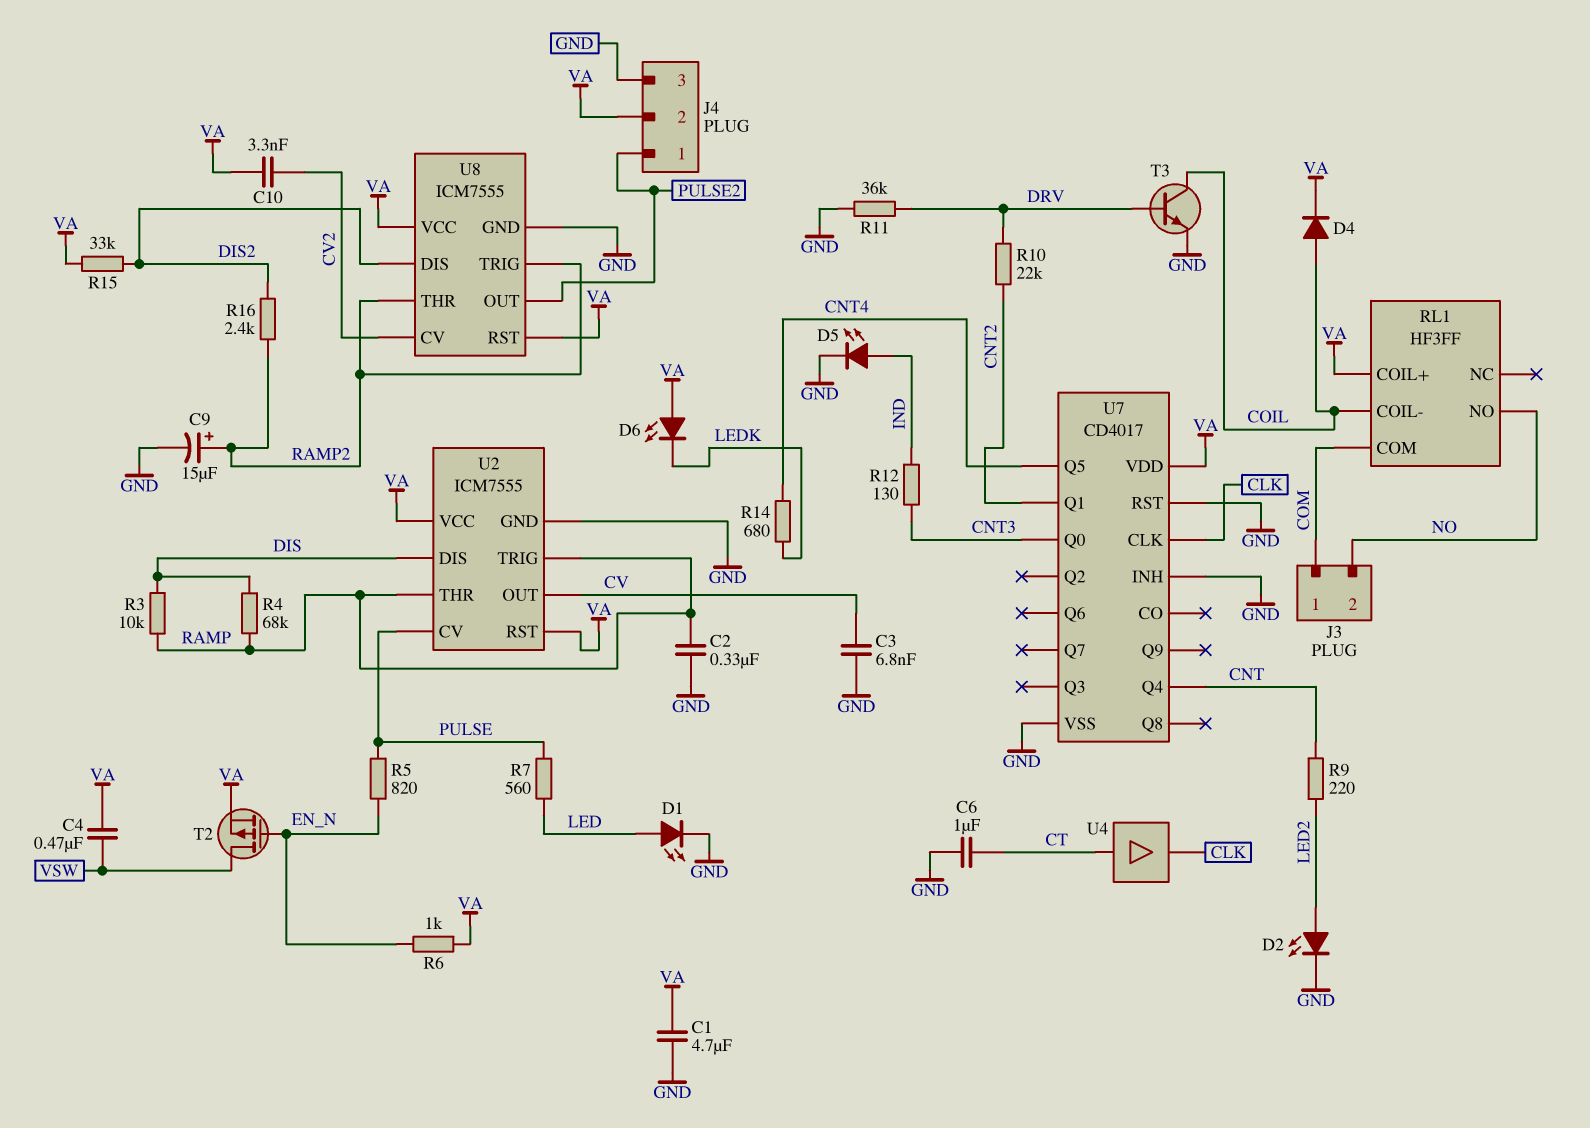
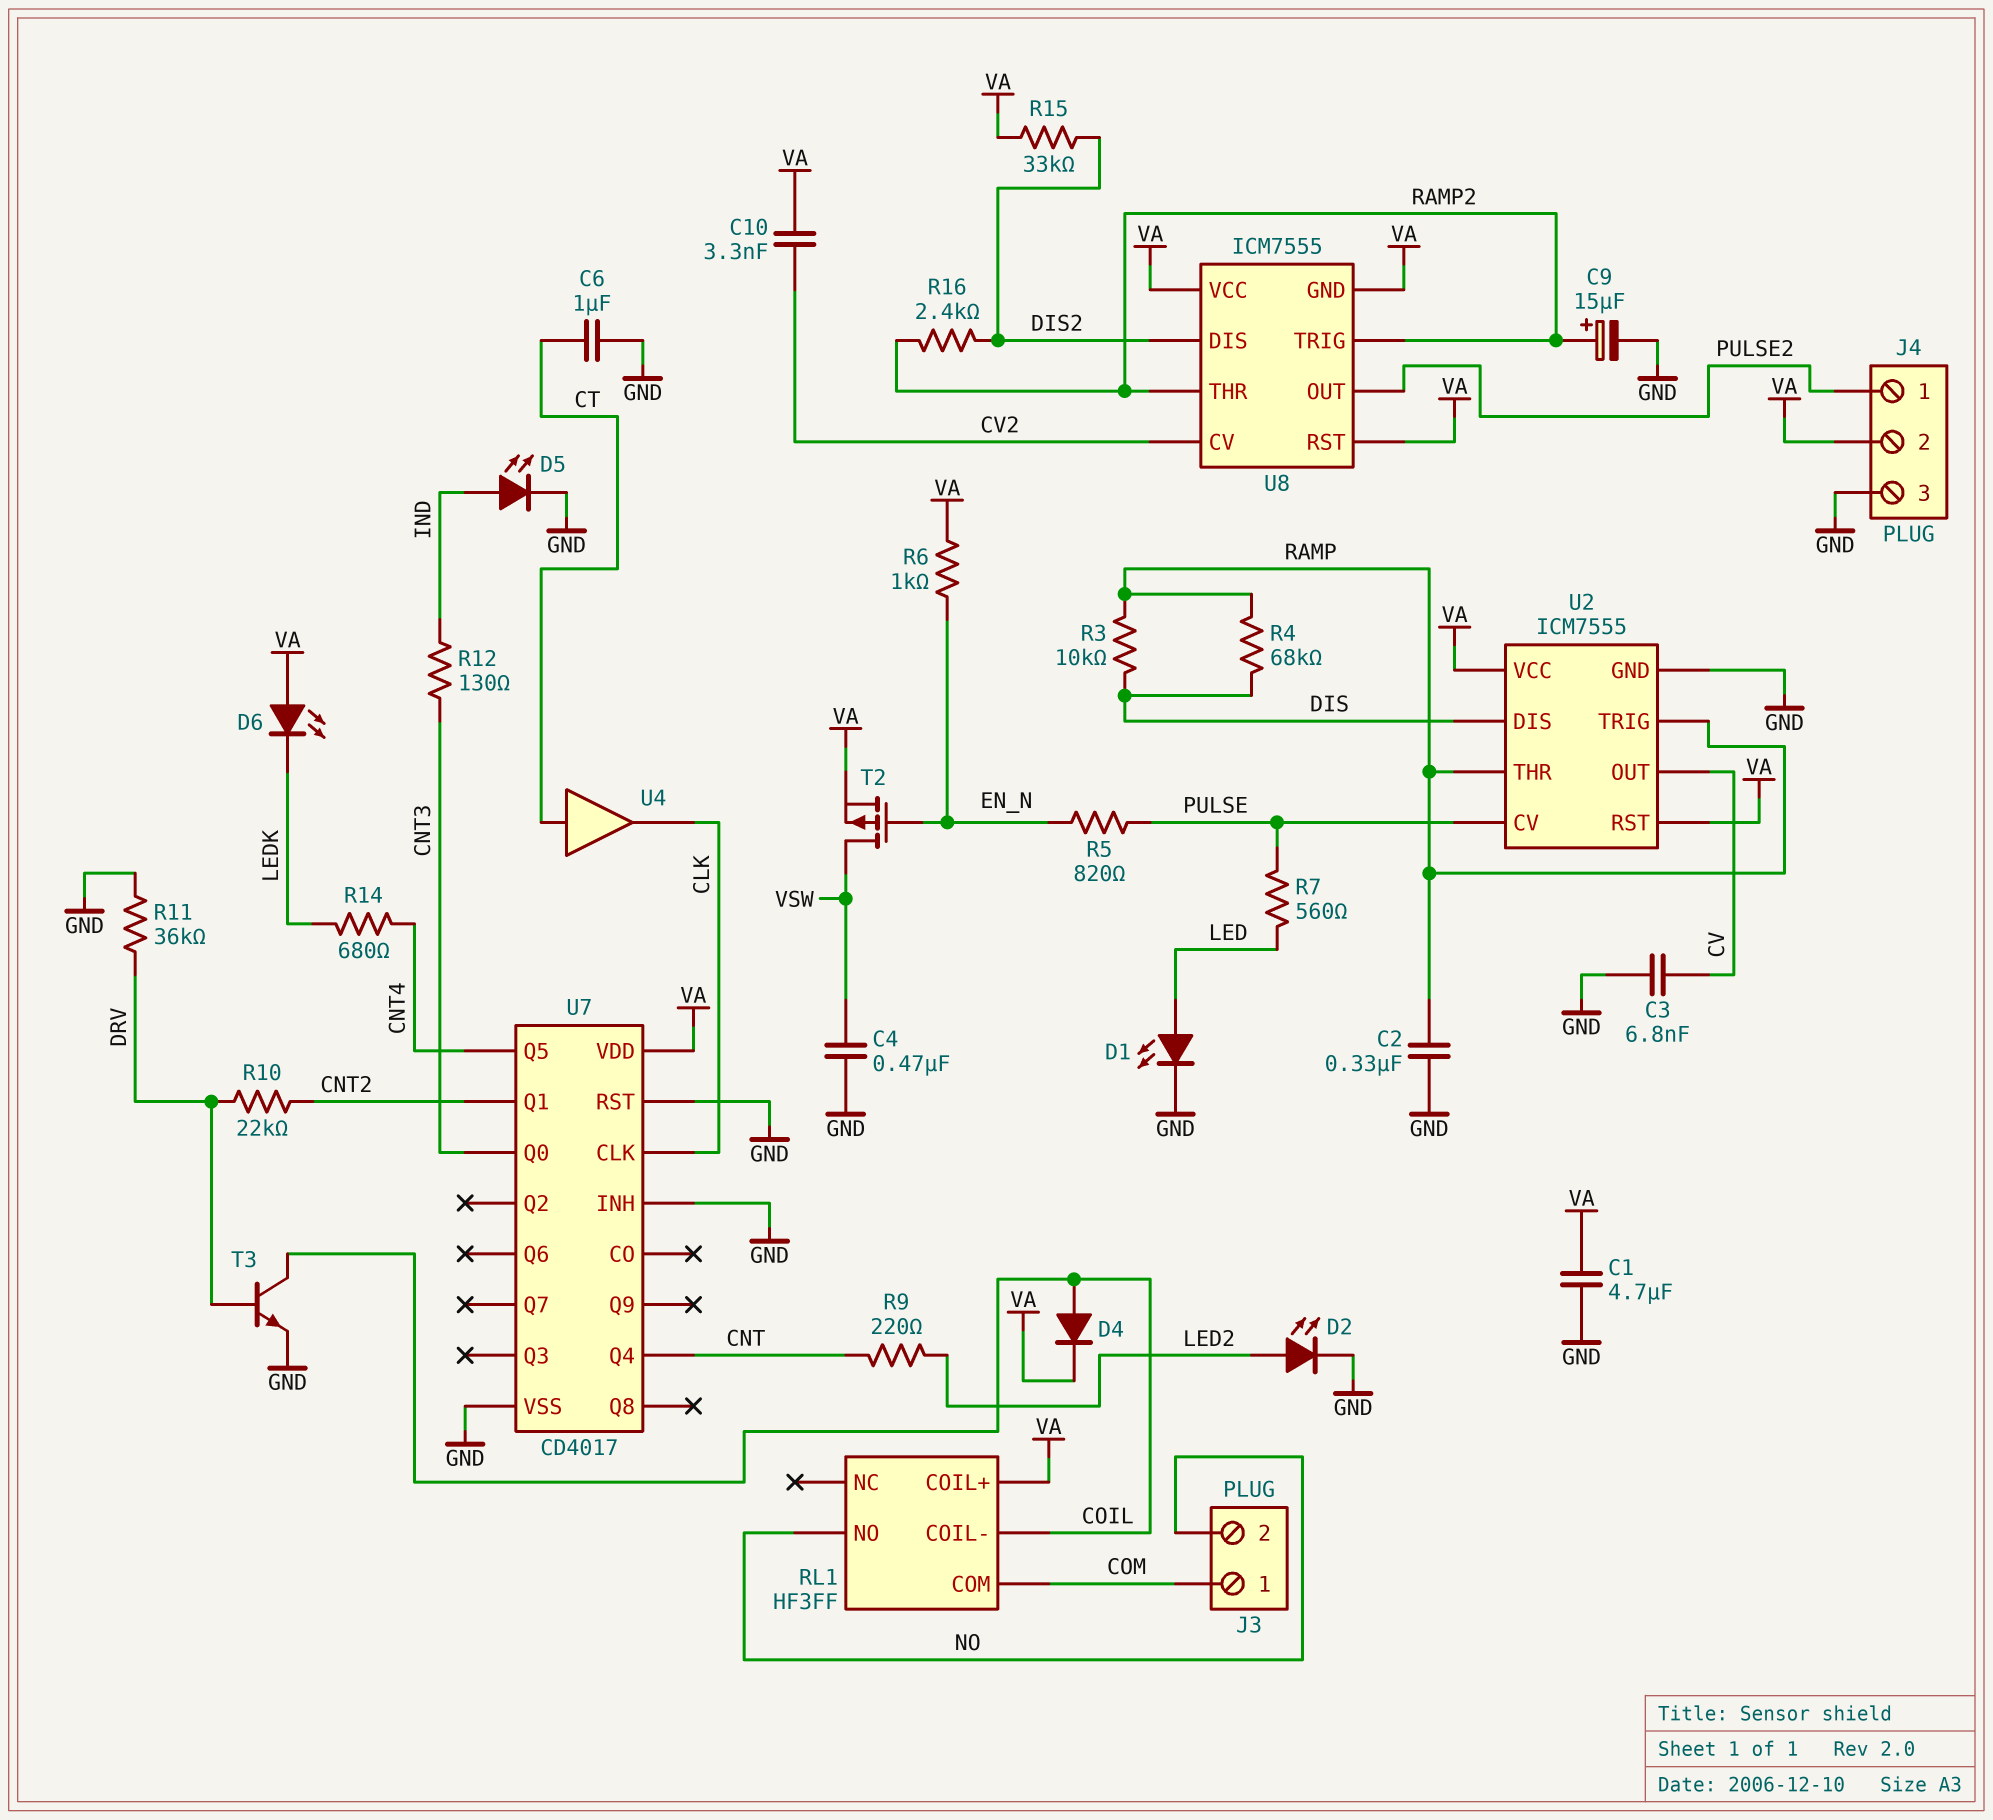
C4: 470nF (VA, VSW) -> 470nF (GND, VSW)
U8 pin GND: GND -> VA

